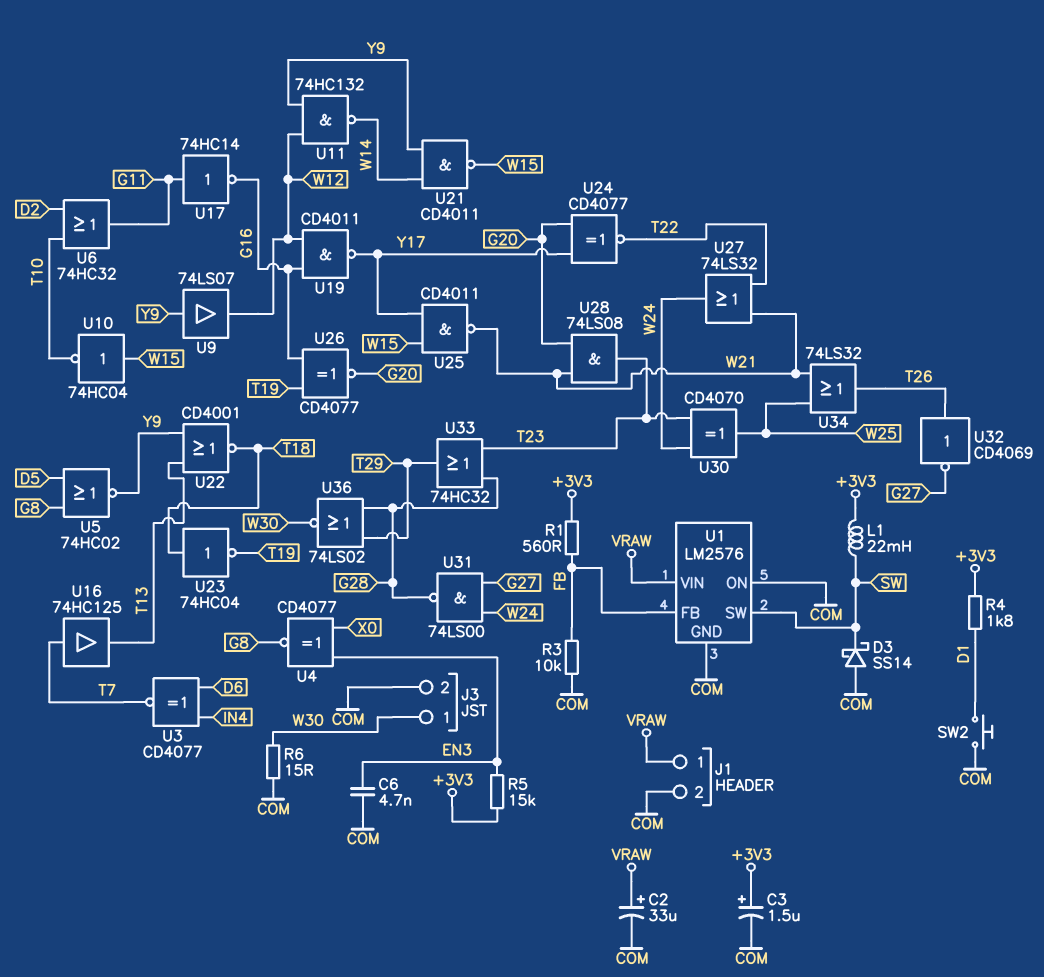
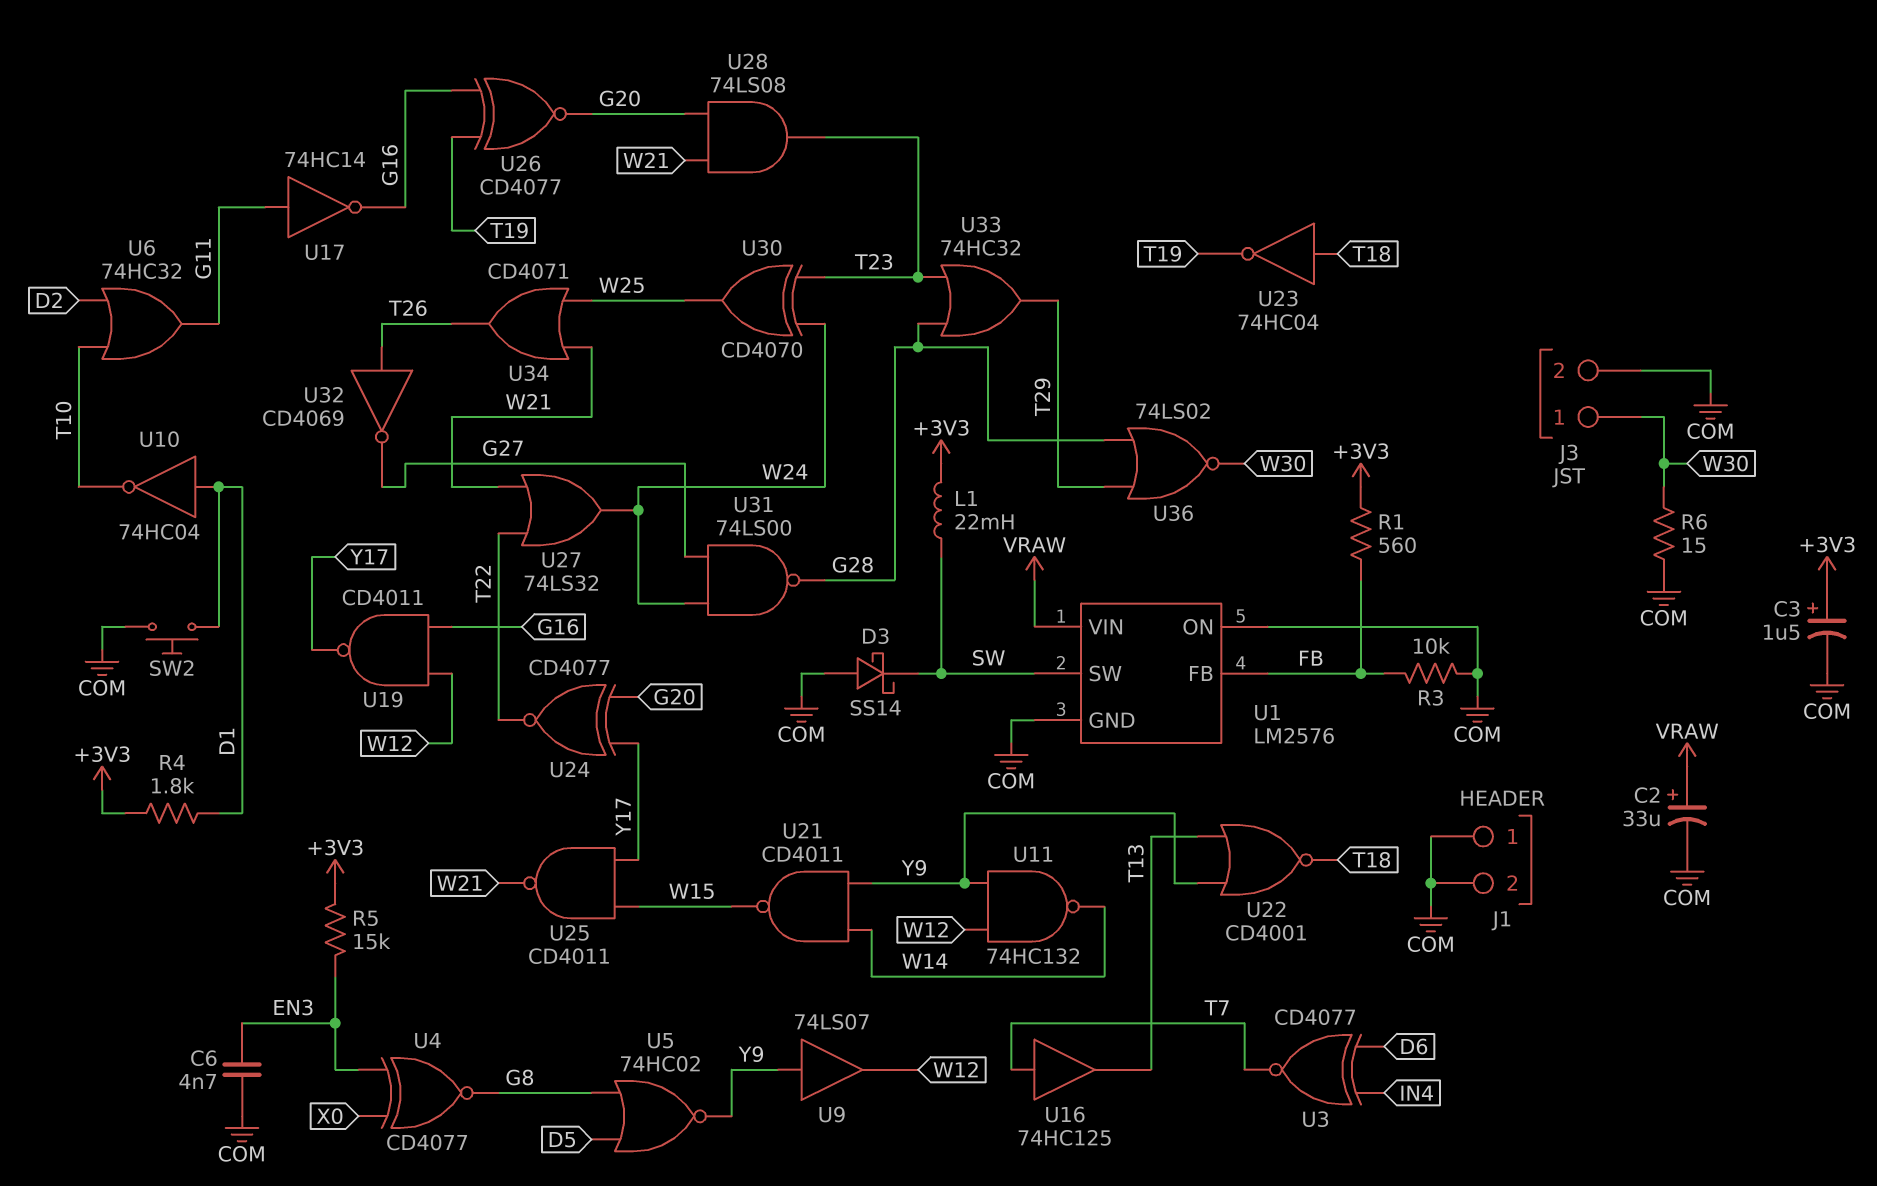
J1 pin 1: VRAW -> COM
U10: NOT 74HC04 (in W15, out T10) -> NOT 74HC04 (in D1, out T10)
U34: OR 74LS32 (in W21, in W25, out T26) -> OR CD4071 (in W21, in W25, out T26)

